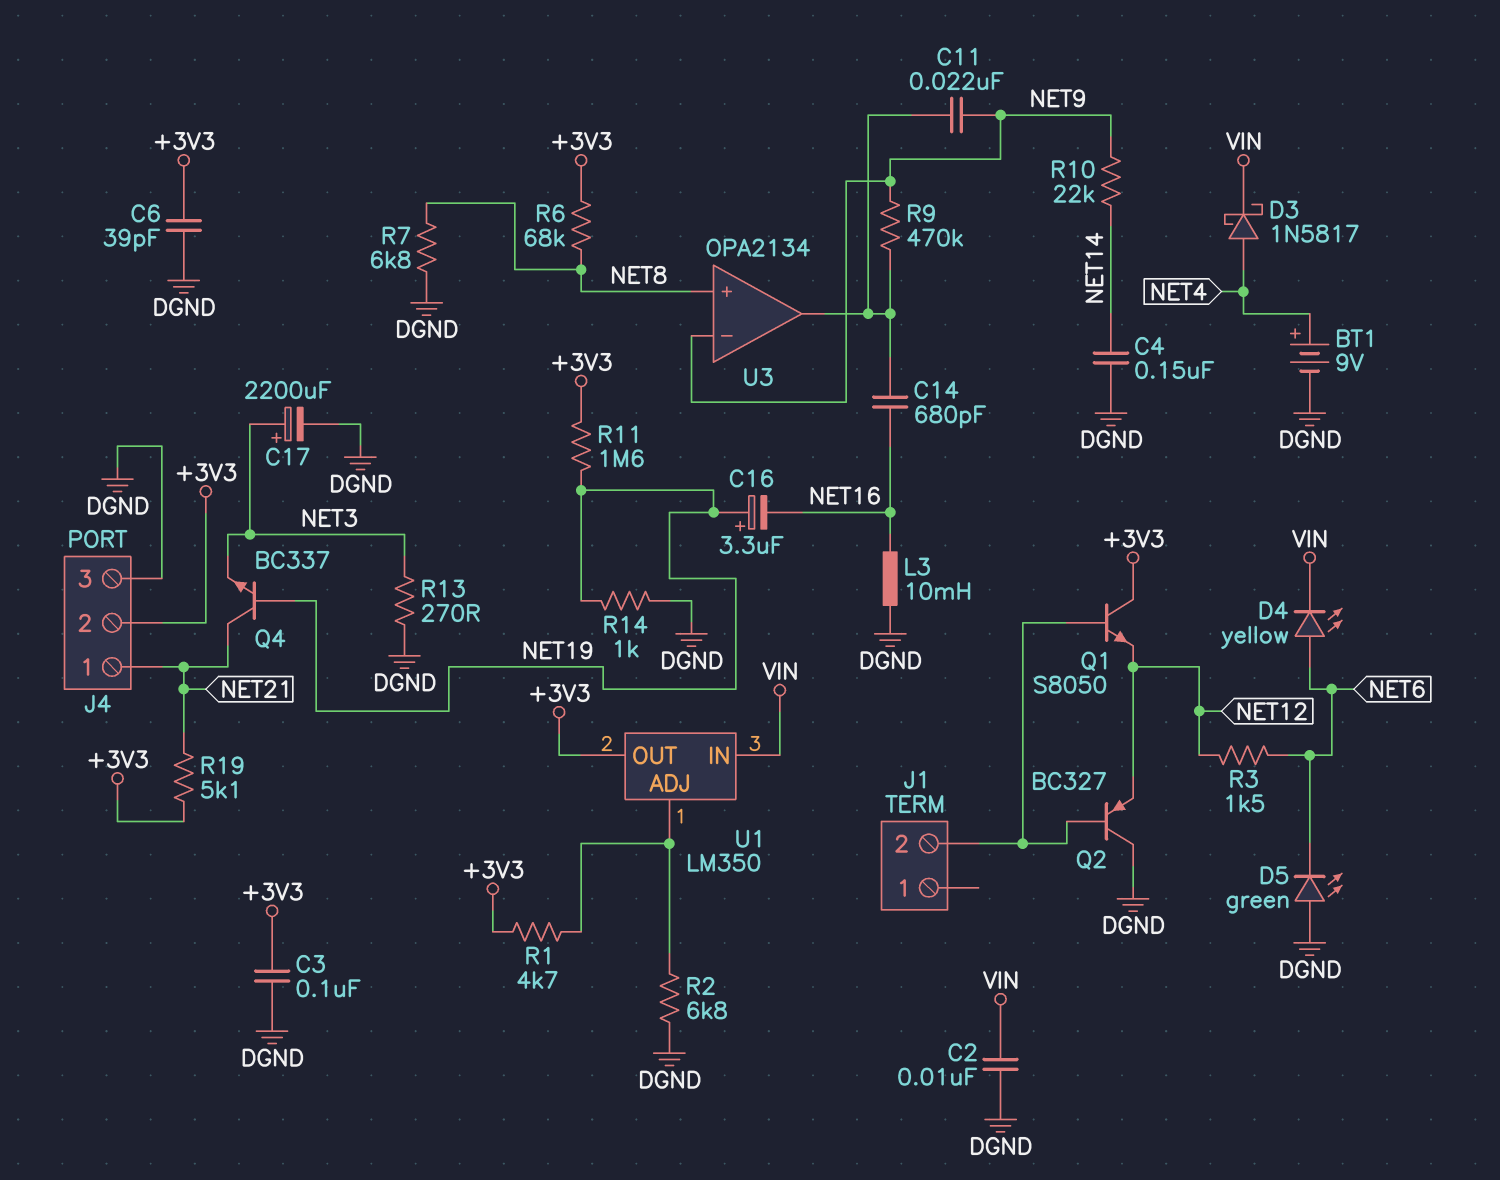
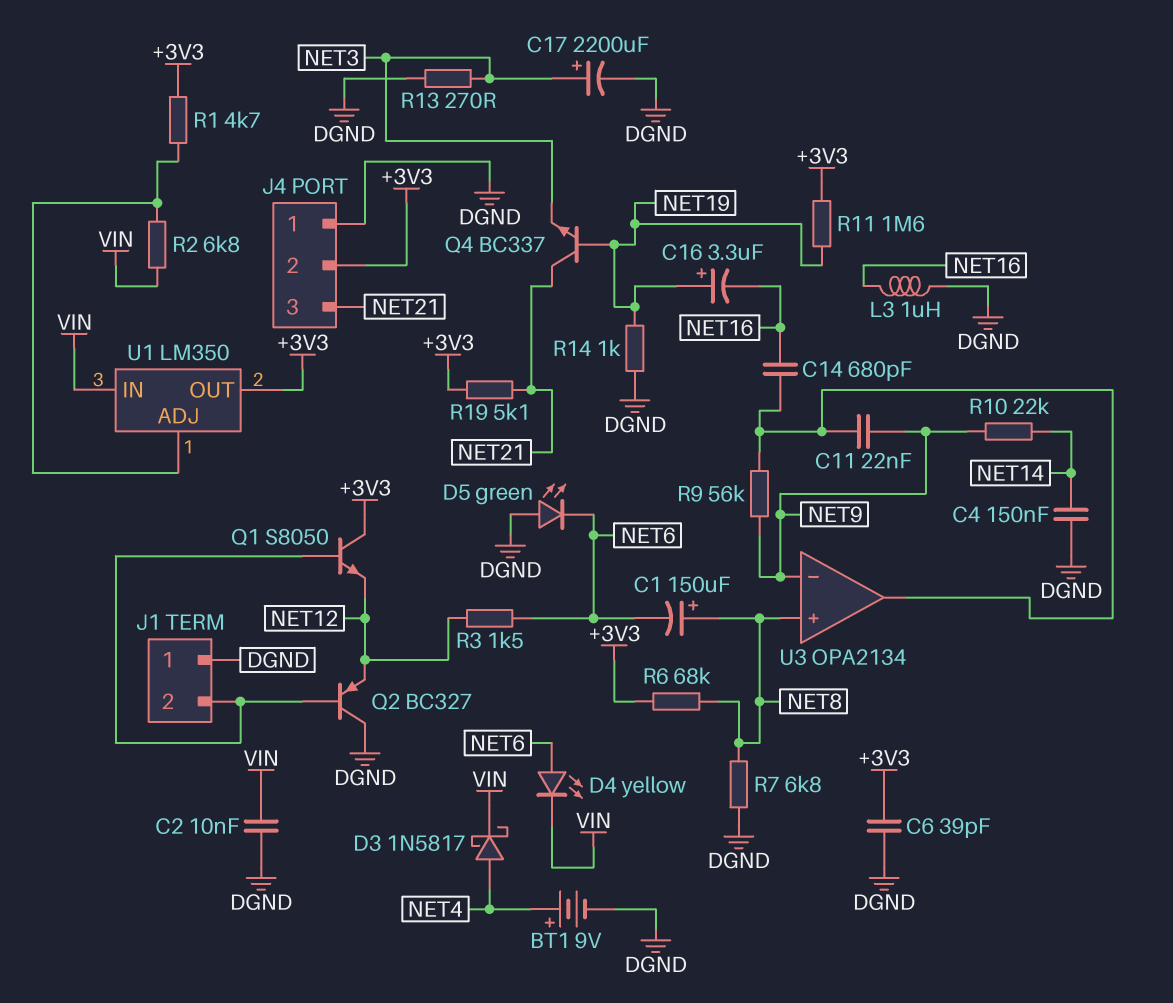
C1: none -> 150uF (plus NET8, minus NET6)
C3: 100nF (+3V3, DGND) -> none
J1 pin 1: none -> DGND
J4 pin 1: NET21 -> DGND
J4 pin 3: DGND -> NET21
L3: 10mH (DGND, NET16) -> 1uH (DGND, NET16)
R2: 6.8k (DGND, U1/ADJ) -> 6.8k (U1/ADJ, VIN)
R9: 470k (NET9, U3/out) -> 56k (NET9, U3/out)

